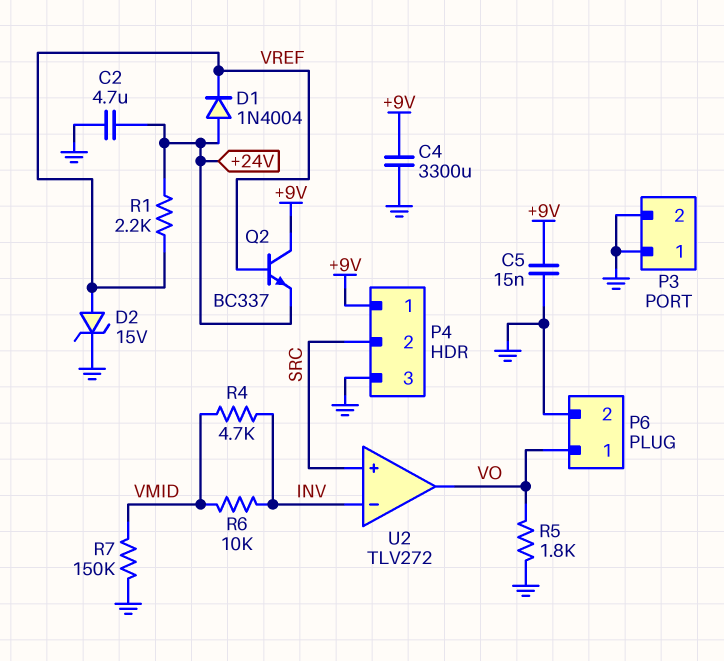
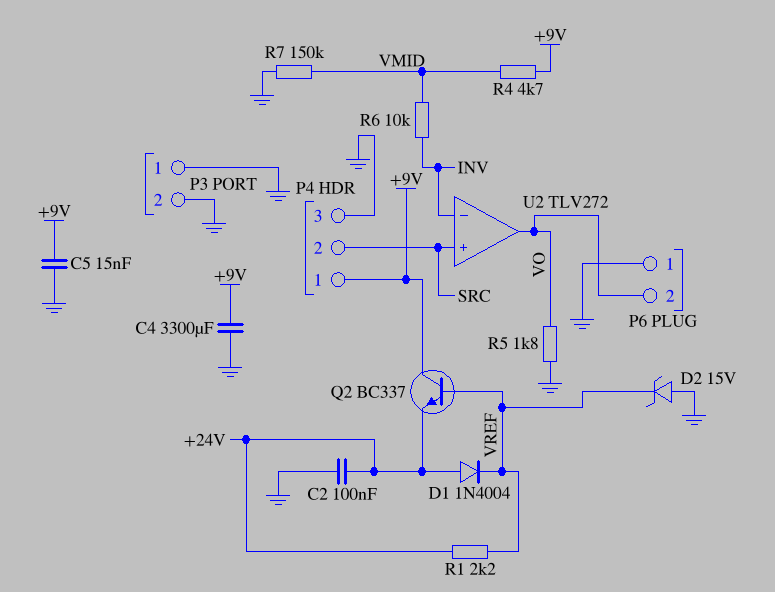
C2: 4.7uF (+24V, GND) -> 100nF (+24V, GND)
D2: zener 15V (A VREF, K GND) -> zener 15V (A GND, K VREF)
P6 pin 1: VO -> GND
P6 pin 2: GND -> VO
R4: 4.7k (INV, VMID) -> 4.7k (+9V, VMID)

